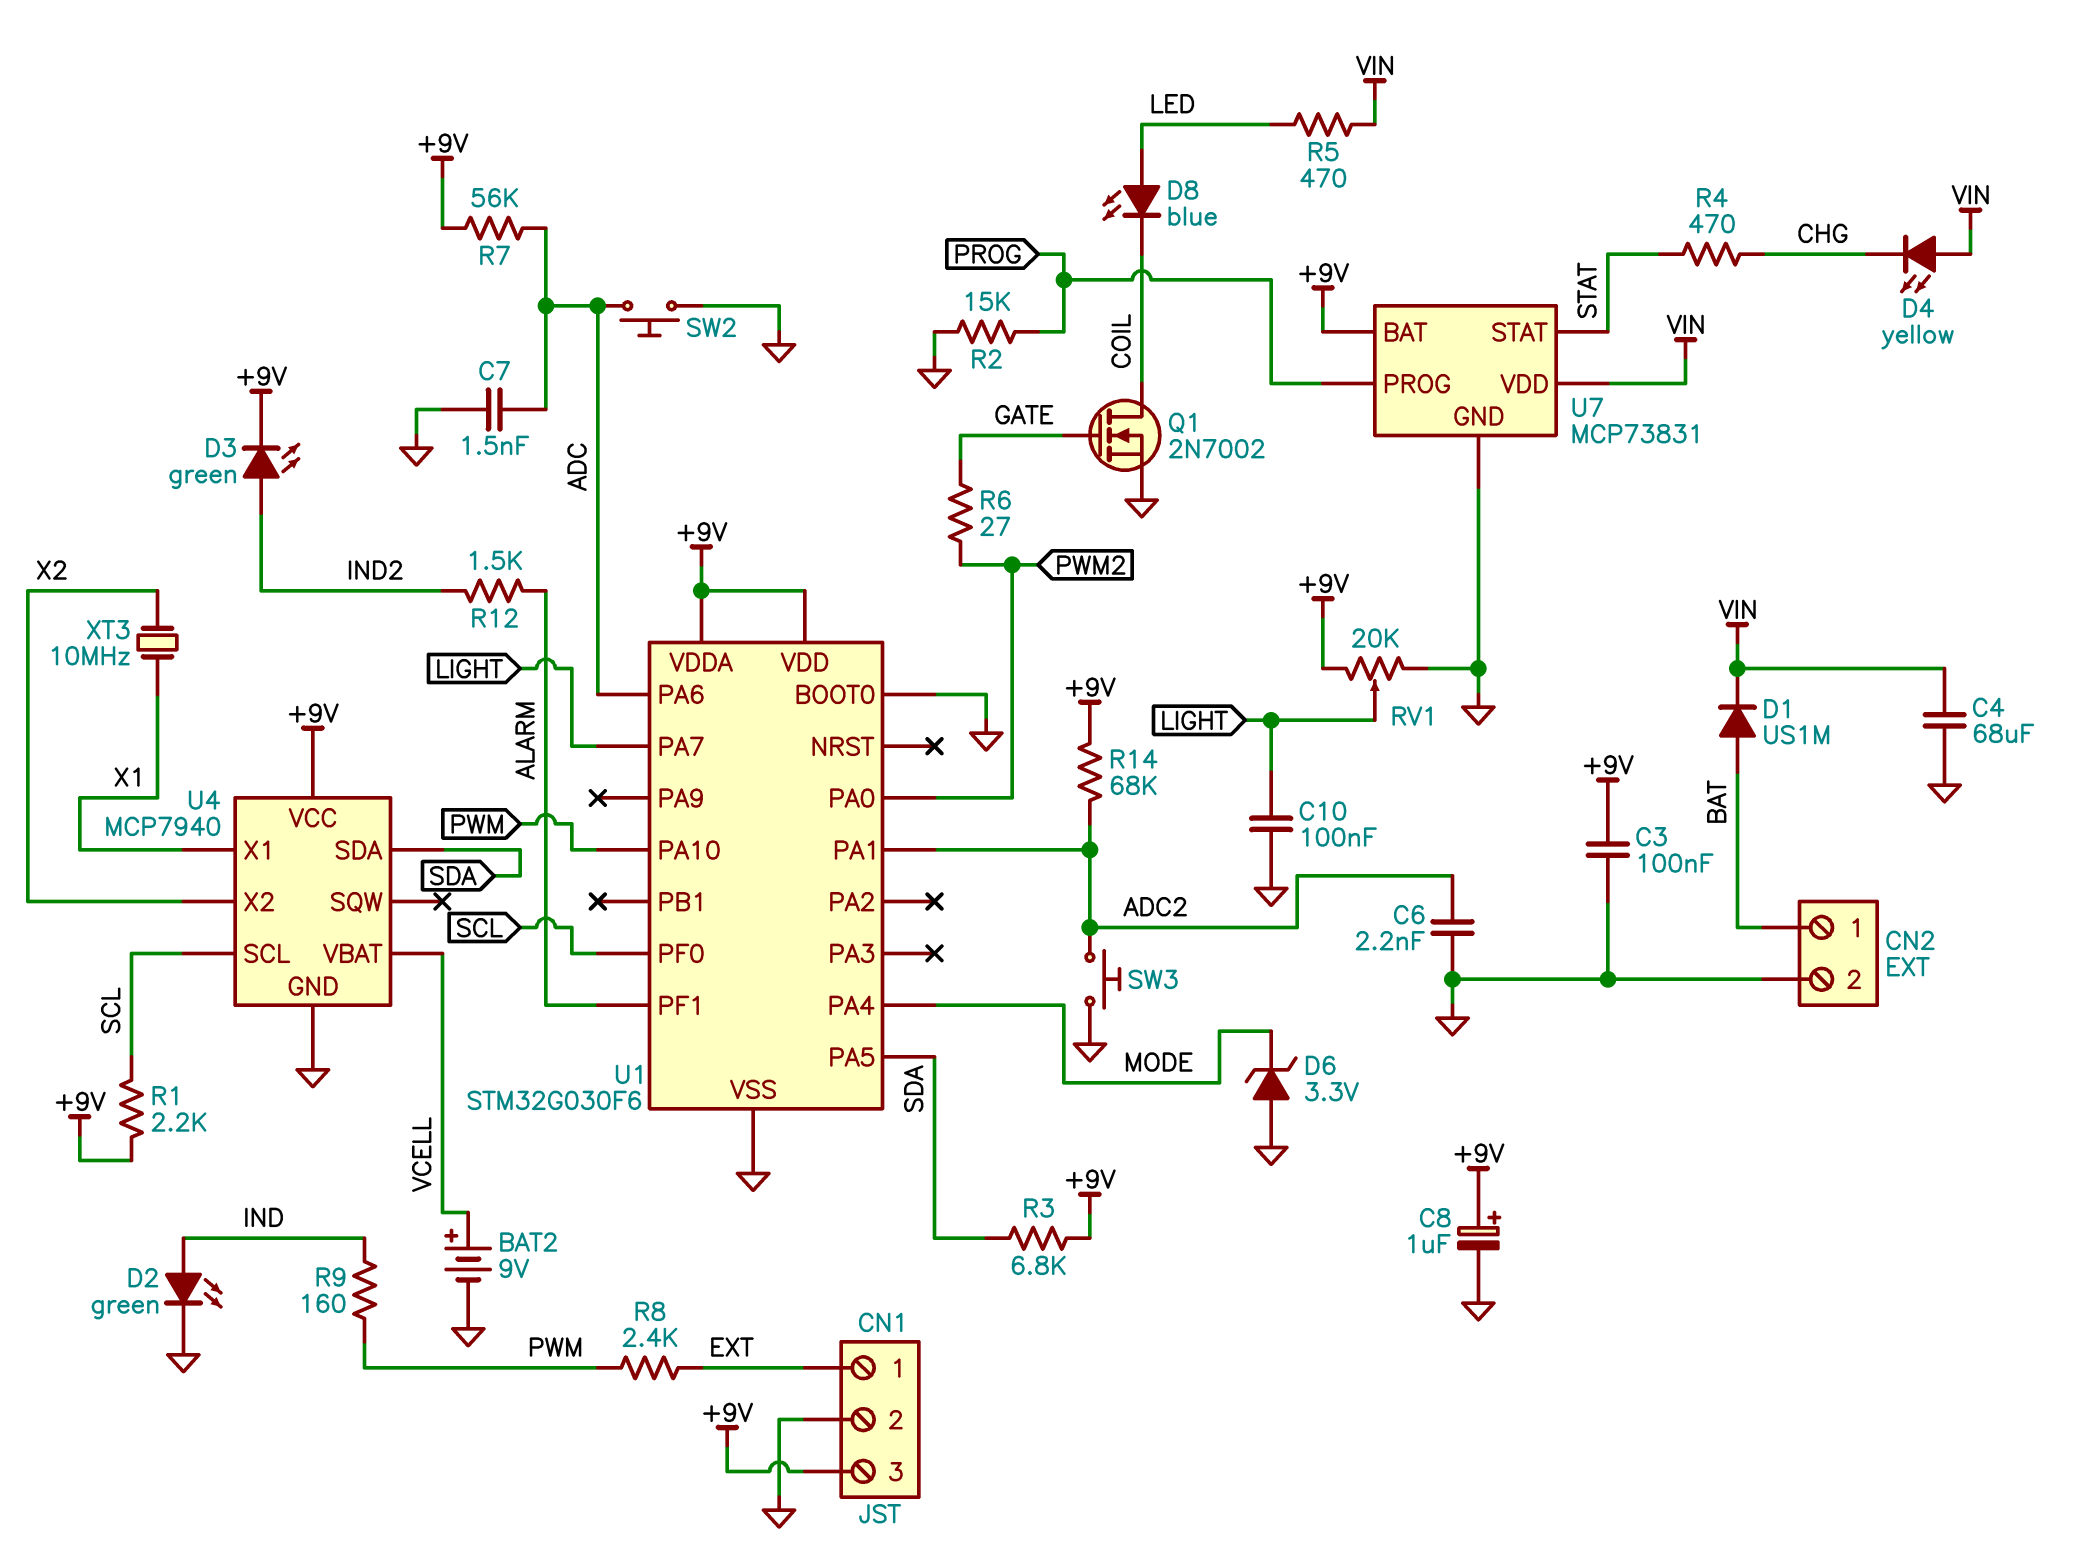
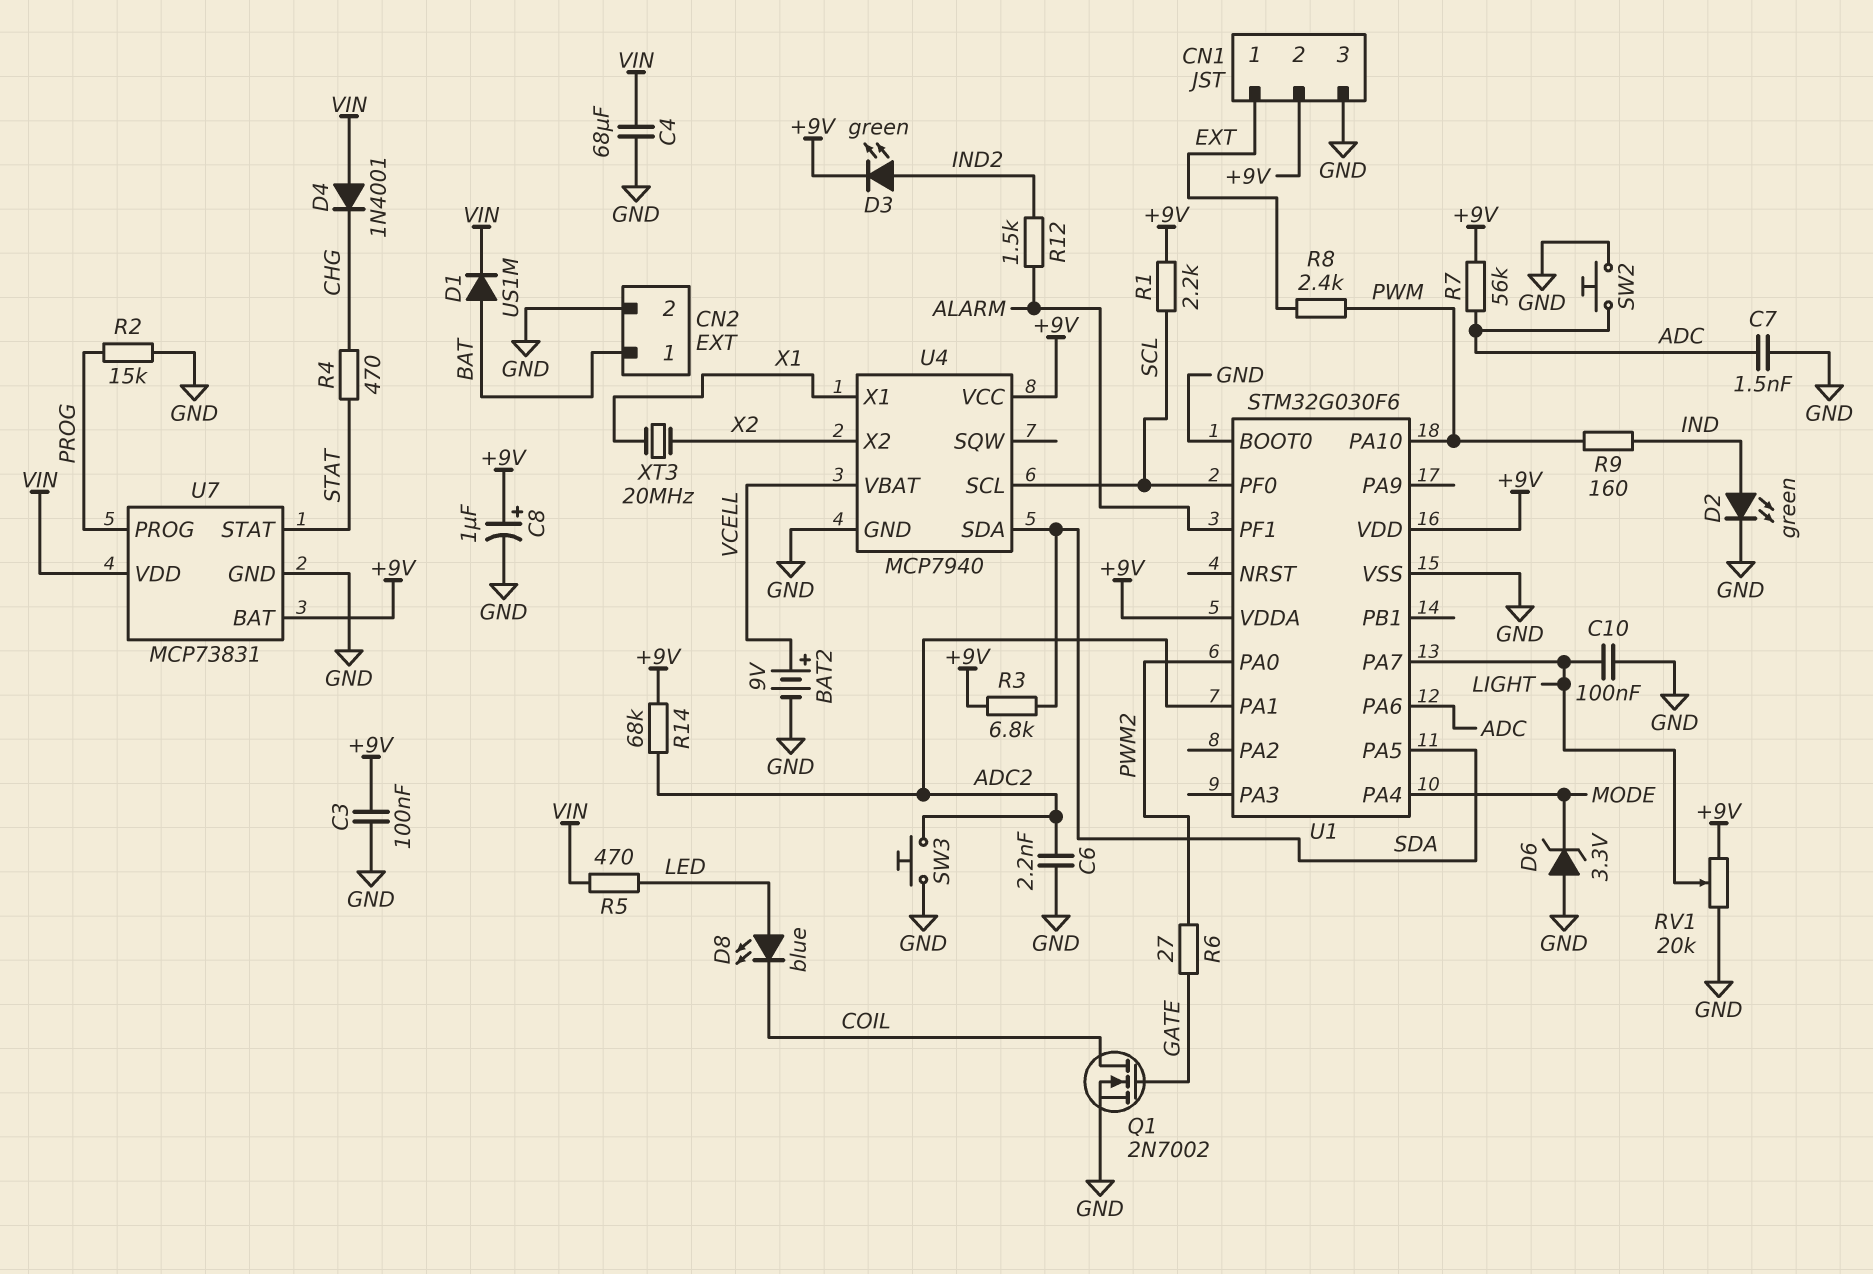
CN1 pin 2: GND -> +9V
CN1 pin 3: +9V -> GND
D4: LED yellow (A VIN, K CHG) -> diode 1N4001 (A VIN, K CHG)
XT3: 10MHz (X1, X2) -> 20MHz (X1, X2)

